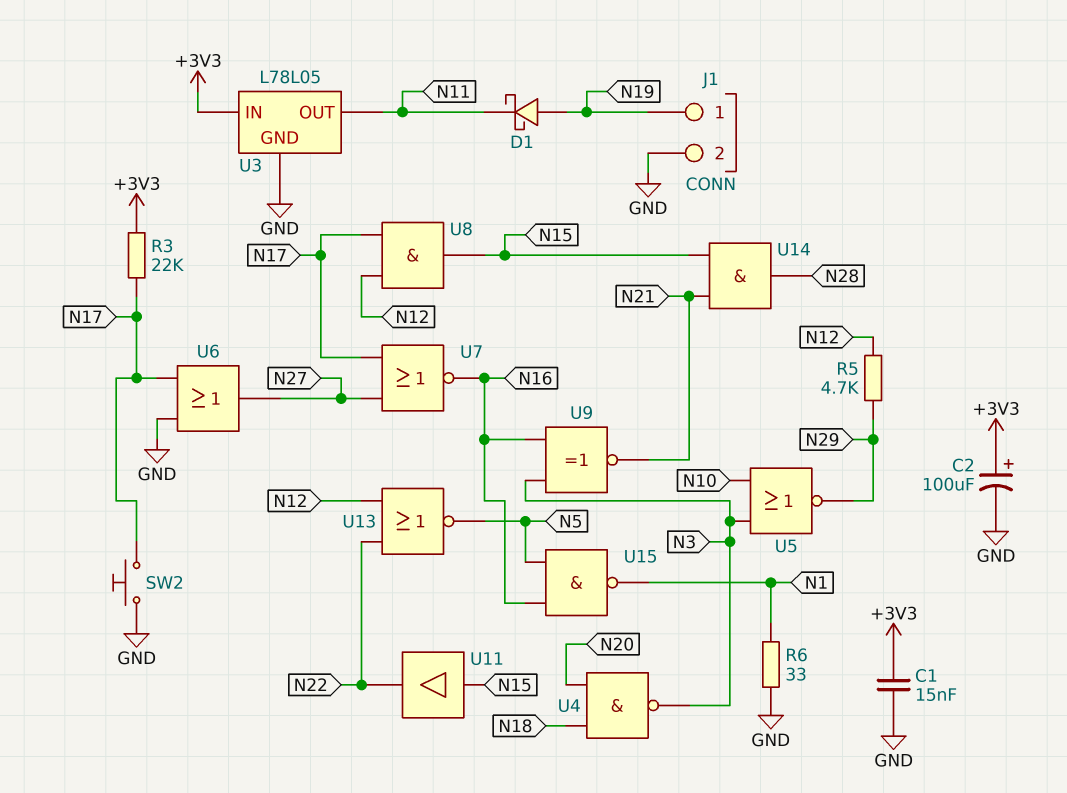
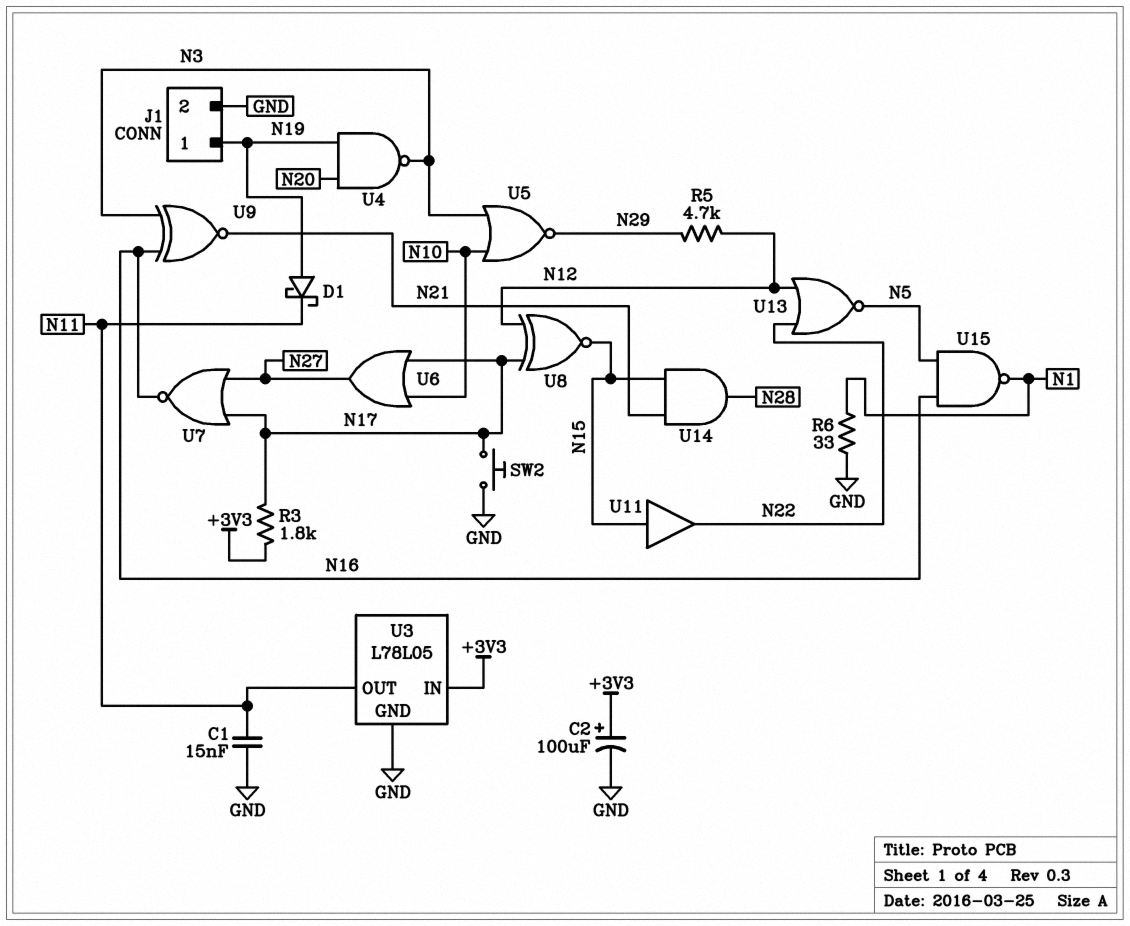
C1: 15nF (+3V3, GND) -> 15nF (GND, N11)
R3: 22k (+3V3, N17) -> 1.8k (+3V3, N17)
U4: NAND (in N18, in N20, out N3) -> NAND (in N19, in N20, out N3)
U6: OR (in GND, in N17, out N27) -> OR (in N10, in N17, out N27)
U8: AND (in N12, in N17, out N15) -> XNOR (in N12, in N17, out N15)

